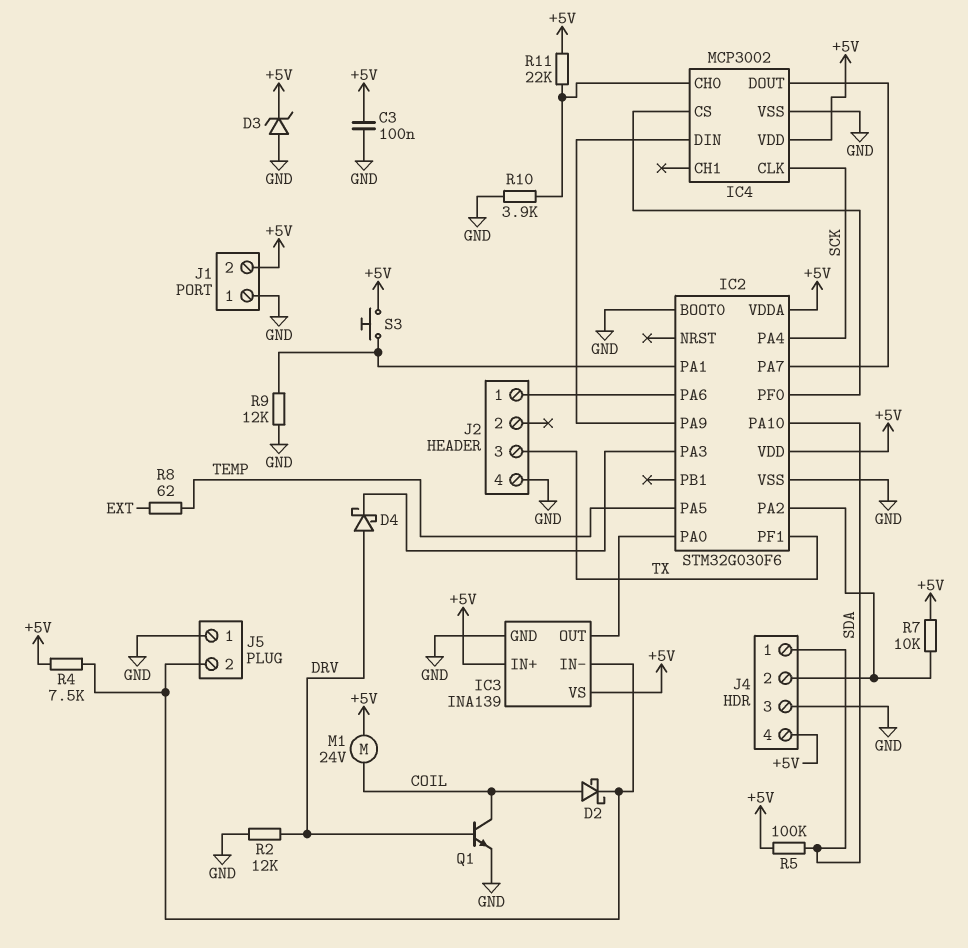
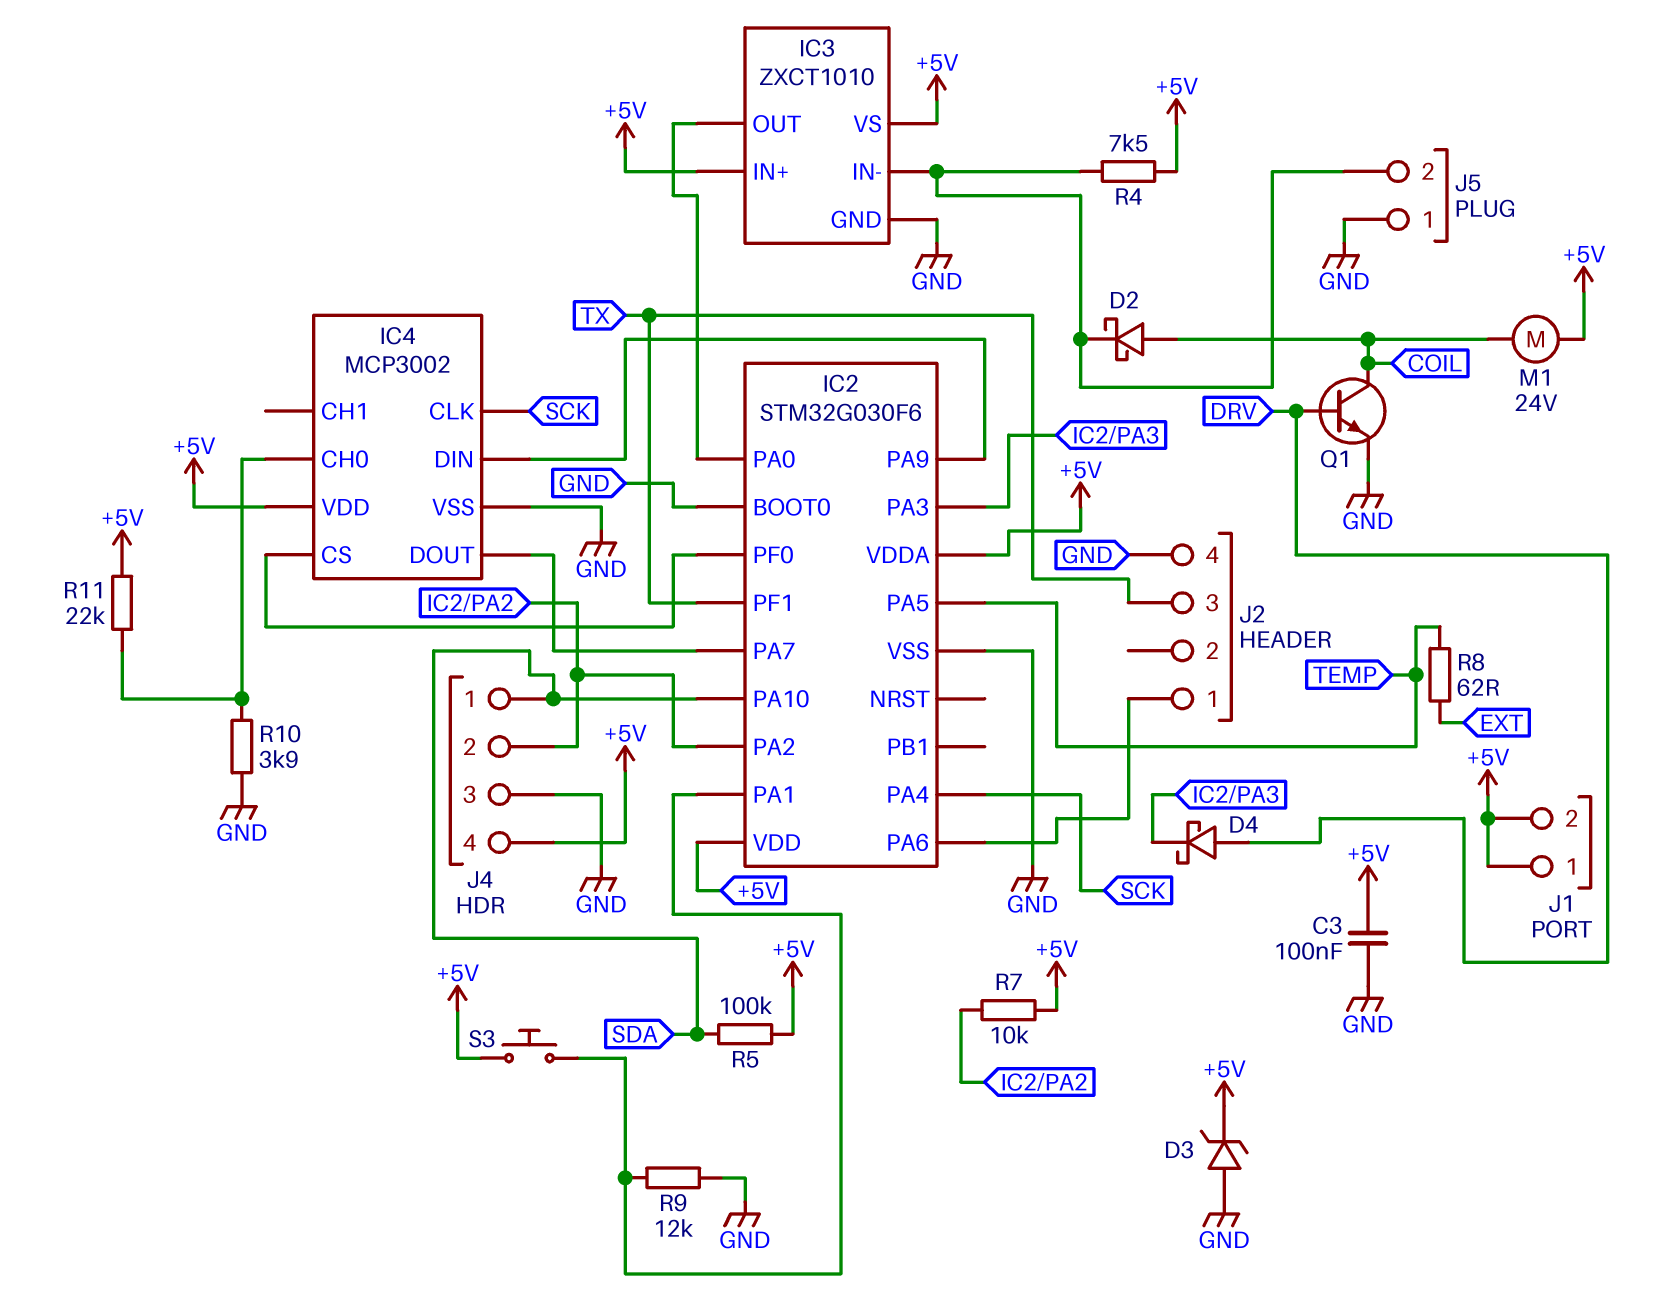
IC3: INA139 -> ZXCT1010
J1 pin 1: GND -> +5V
R2: 12k (DRV, GND) -> none

